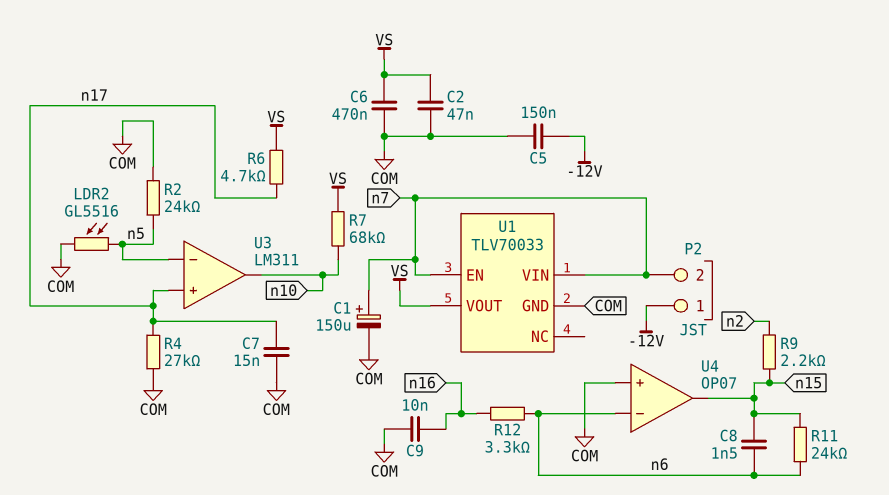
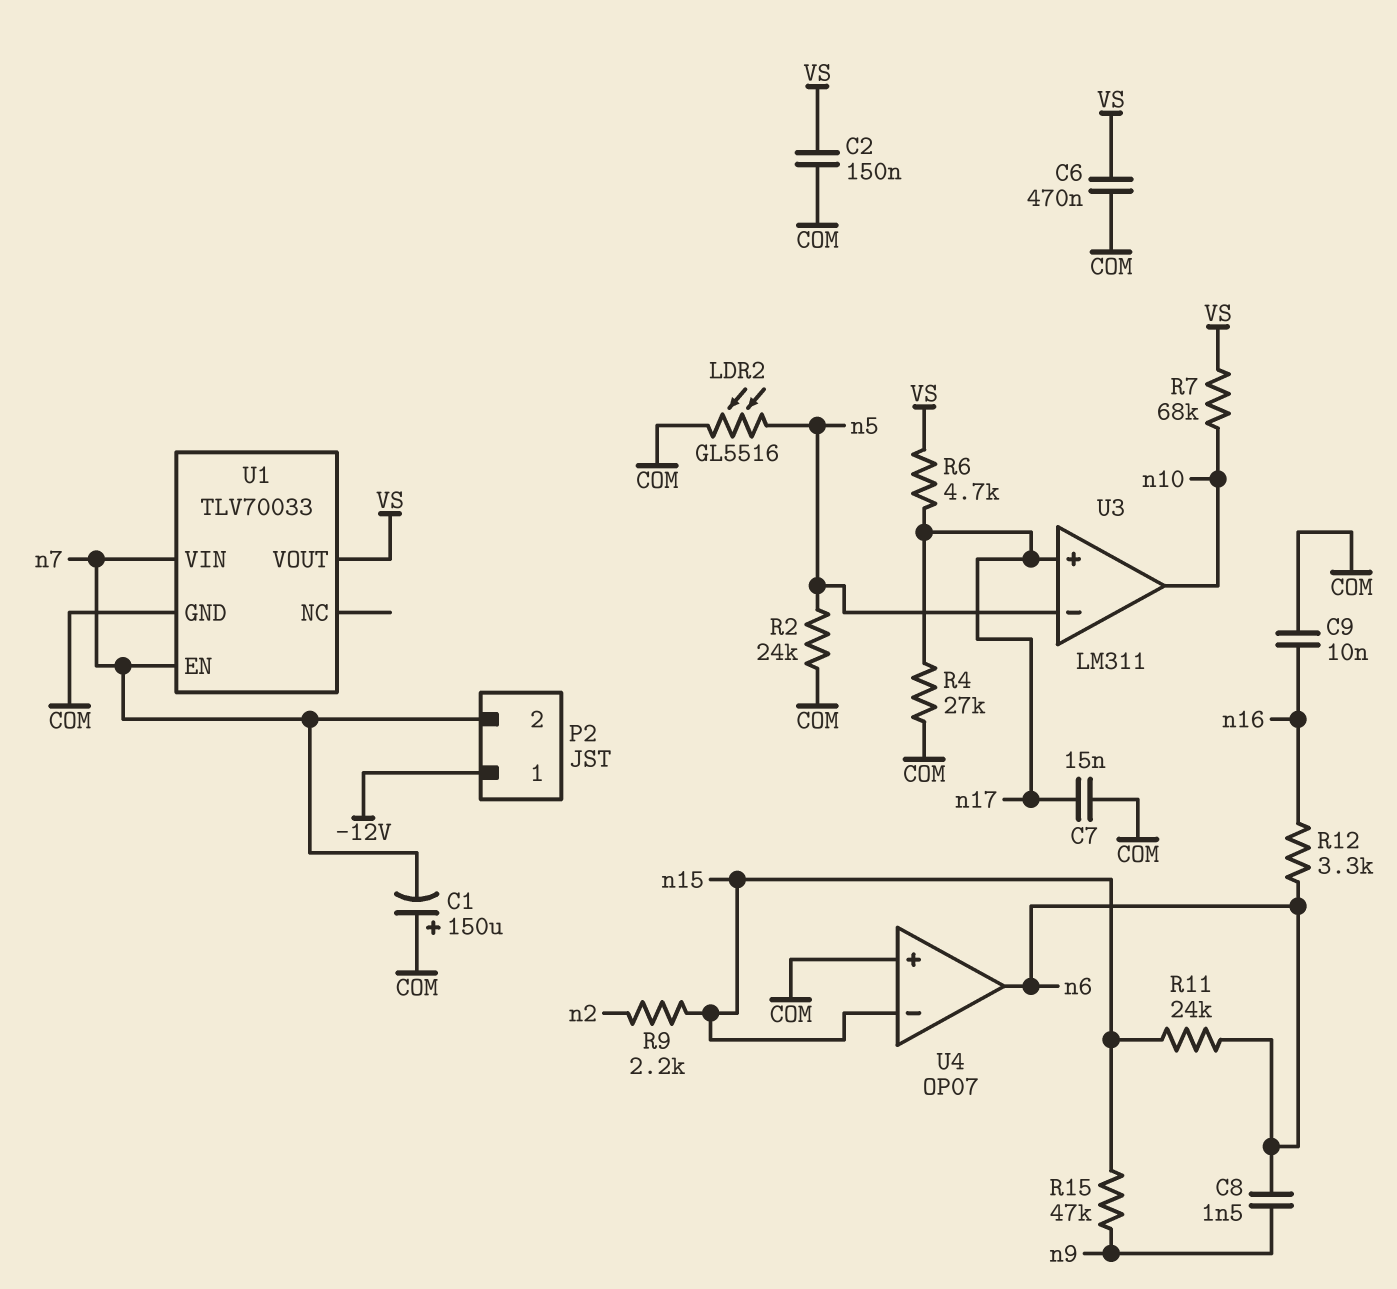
C1: 150uF (plus n7, minus COM) -> 150uF (plus COM, minus n7)
C2: 47nF (COM, VS) -> 150nF (COM, VS)
C5: 150nF (-12V, COM) -> none
C8: 1.5nF (n6, n15) -> 1.5nF (n6, n9)
R15: none -> 47k (n9, n15)
U4 pin in-: n6 -> n15
U4 pin out: n15 -> n6

